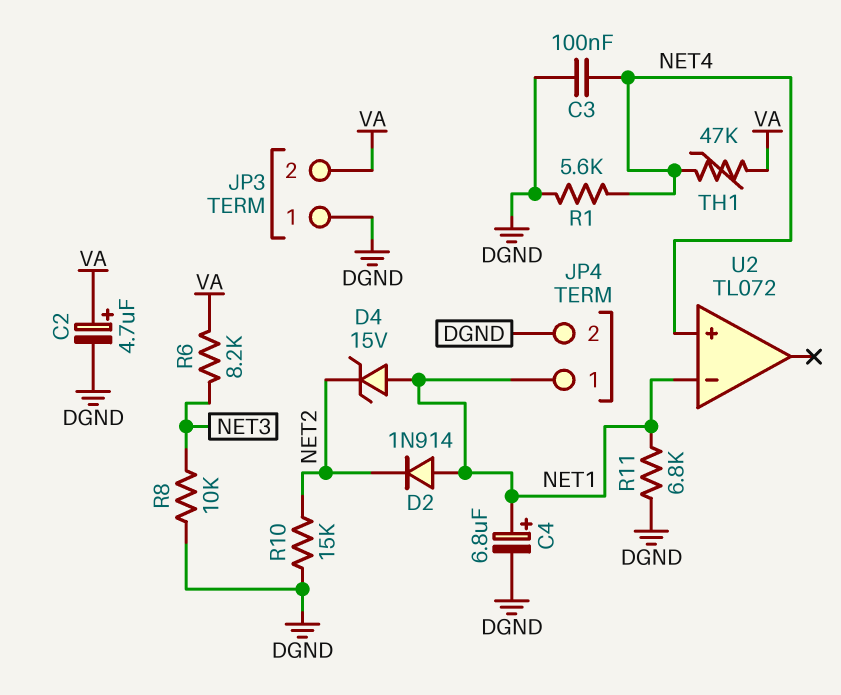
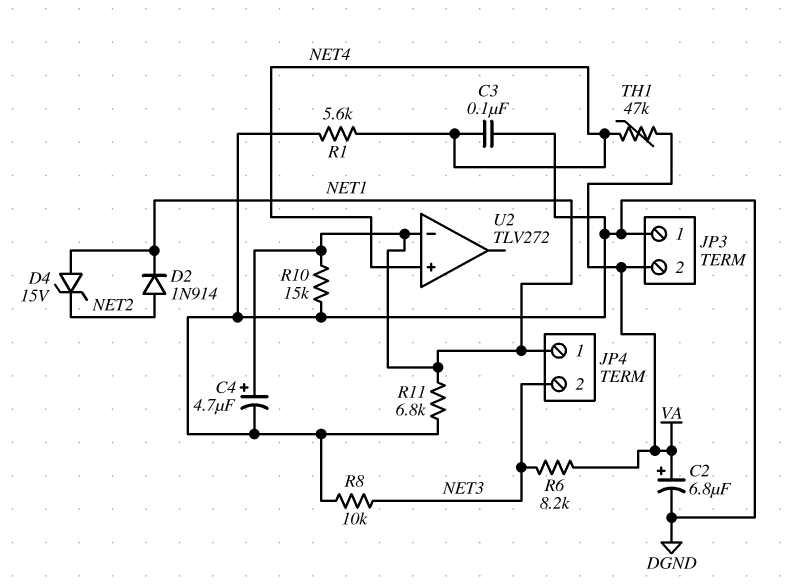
C2: 4.7uF (plus VA, minus DGND) -> 6.8uF (plus VA, minus DGND)
C4: 6.8uF (plus NET1, minus DGND) -> 4.7uF (plus NET1, minus DGND)
D2: diode 1N914 (A NET1, K NET2) -> diode 1N914 (A NET2, K NET1)
JP4 pin 2: DGND -> NET3
R10: 15k (DGND, NET2) -> 15k (DGND, NET1)
U2: TL072 -> TLV272

